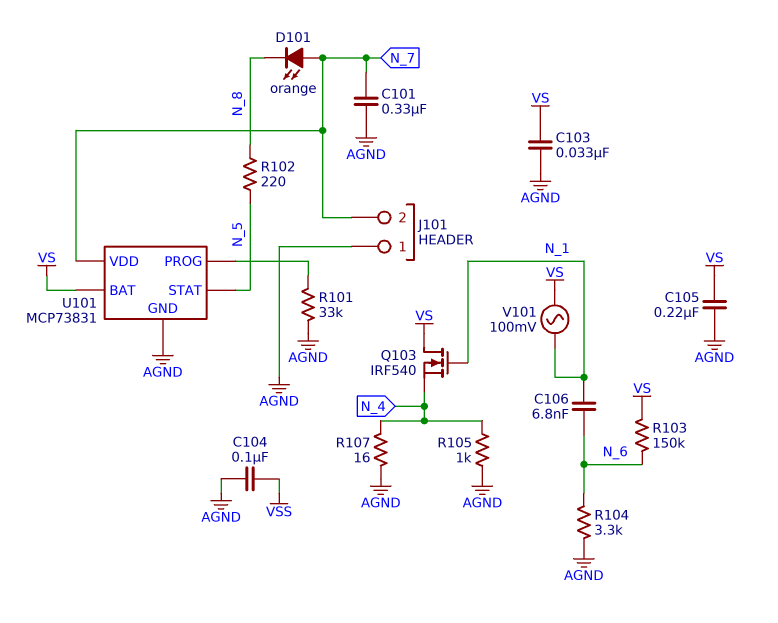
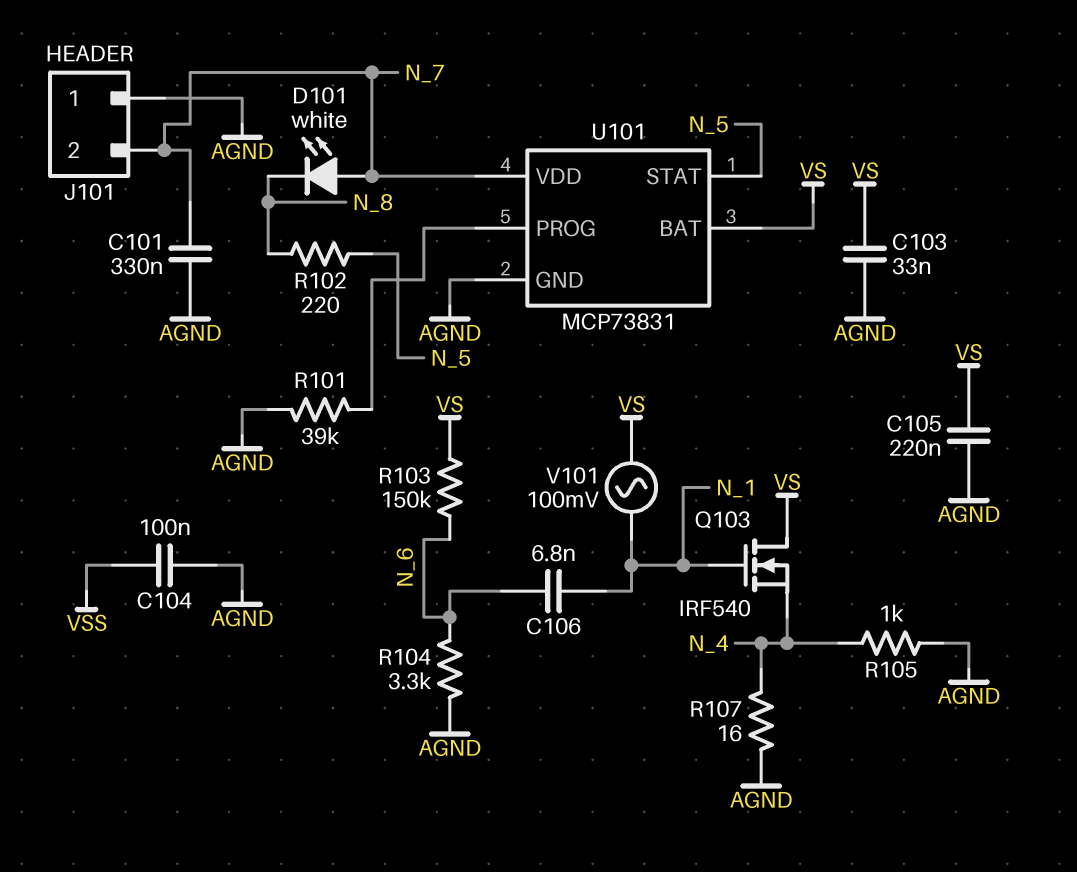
D101: LED orange (A N_7, K N_8) -> LED white (A N_7, K N_8)
R101: 33k (AGND, U101/PROG) -> 39k (AGND, U101/PROG)

